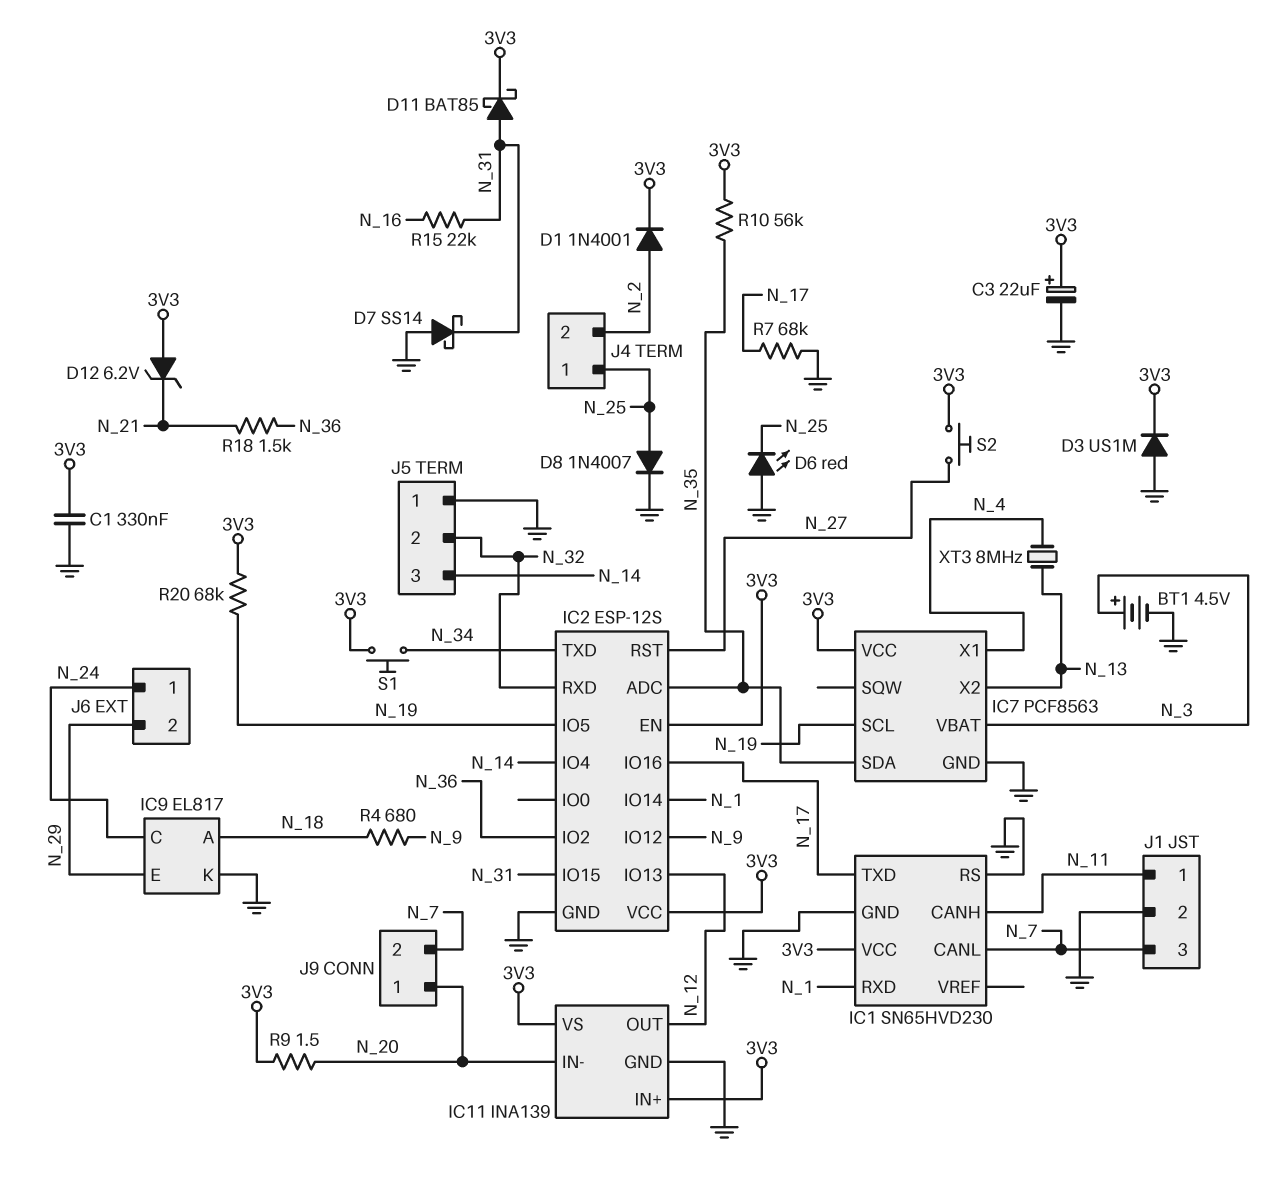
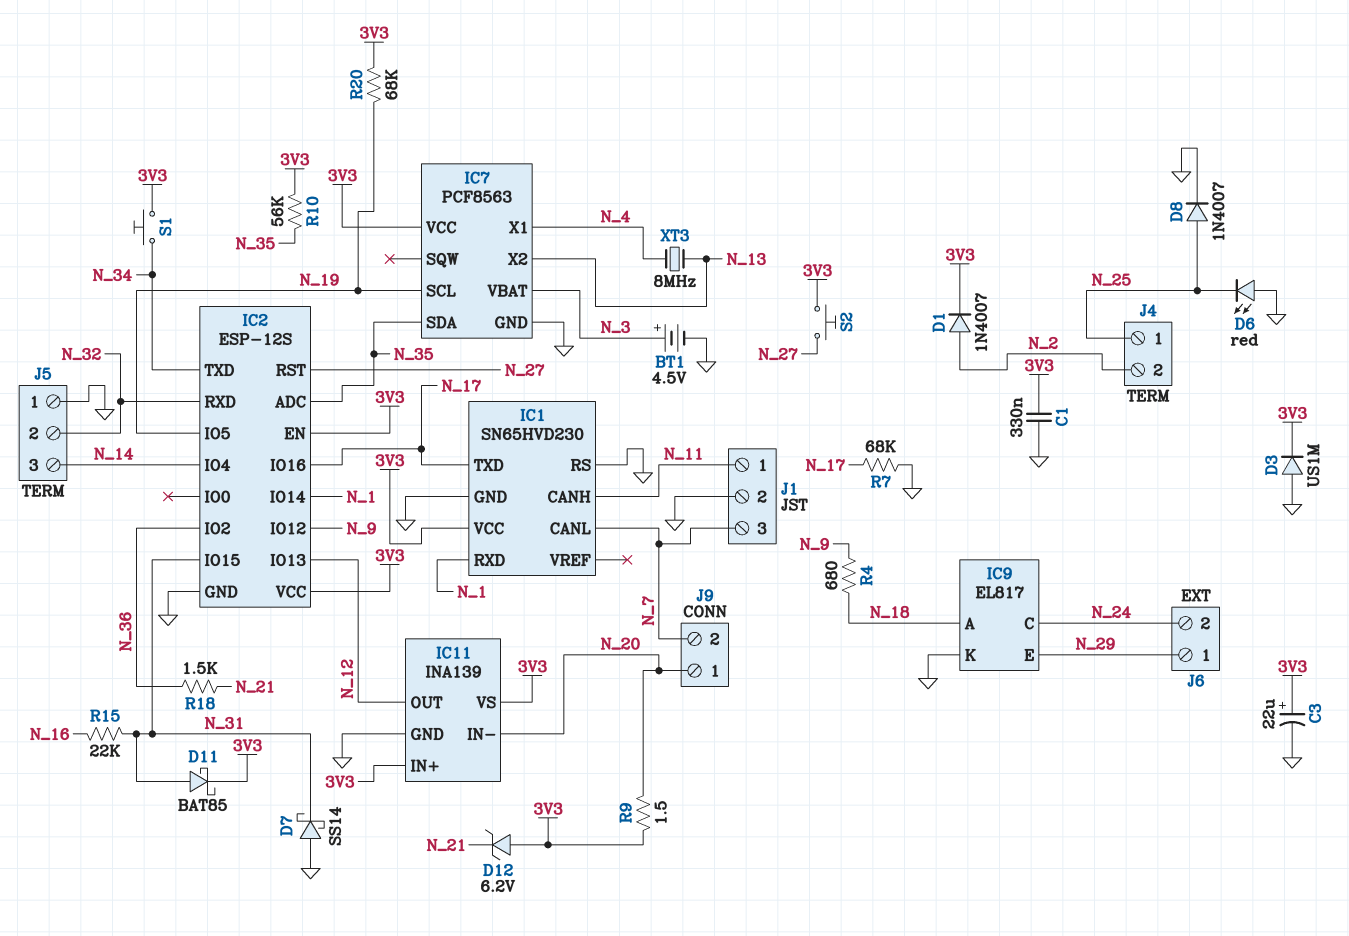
D1: diode 1N4001 (A N_2, K 3V3) -> diode 1N4007 (A N_2, K 3V3)
J6 pin 1: N_24 -> N_29
J6 pin 2: N_29 -> N_24

